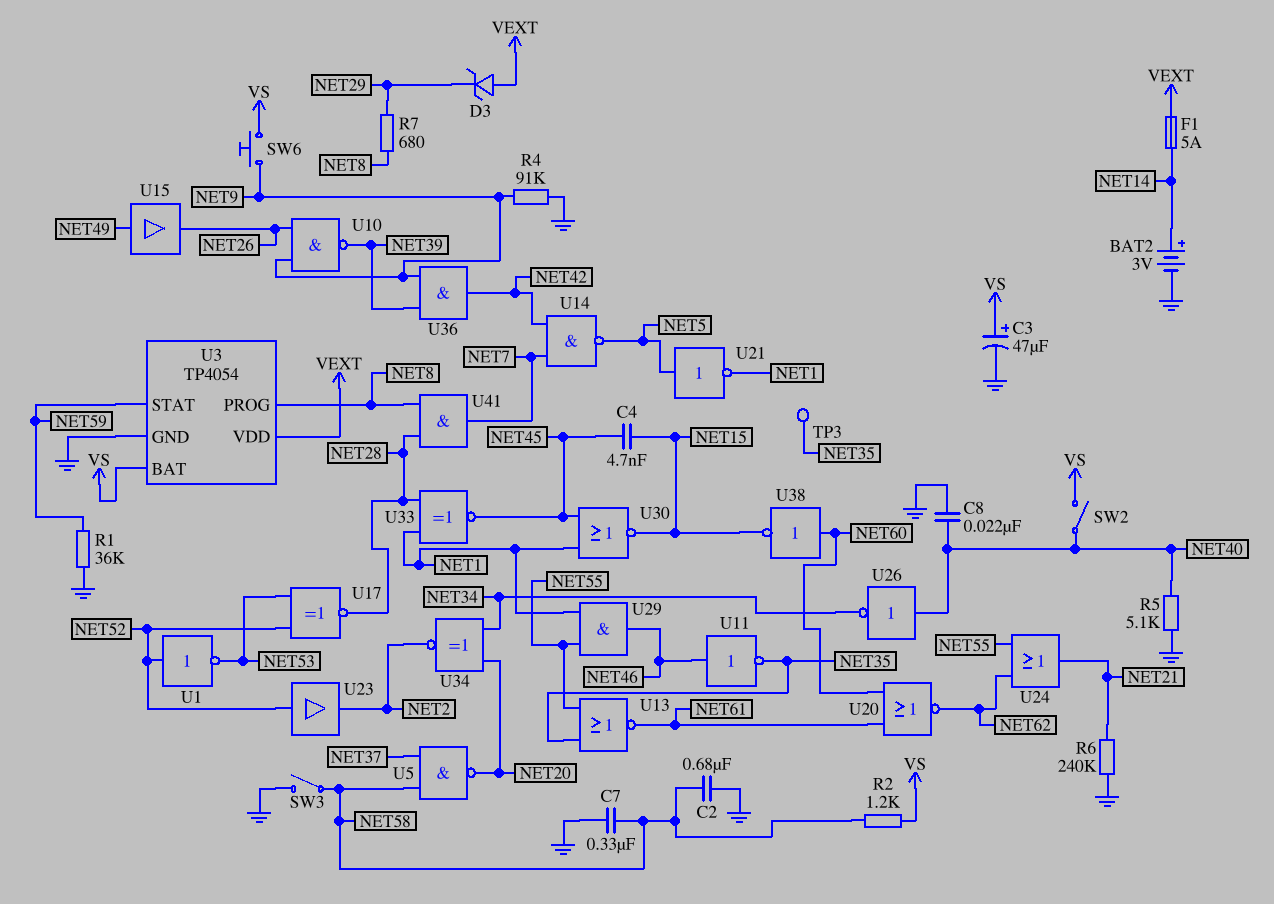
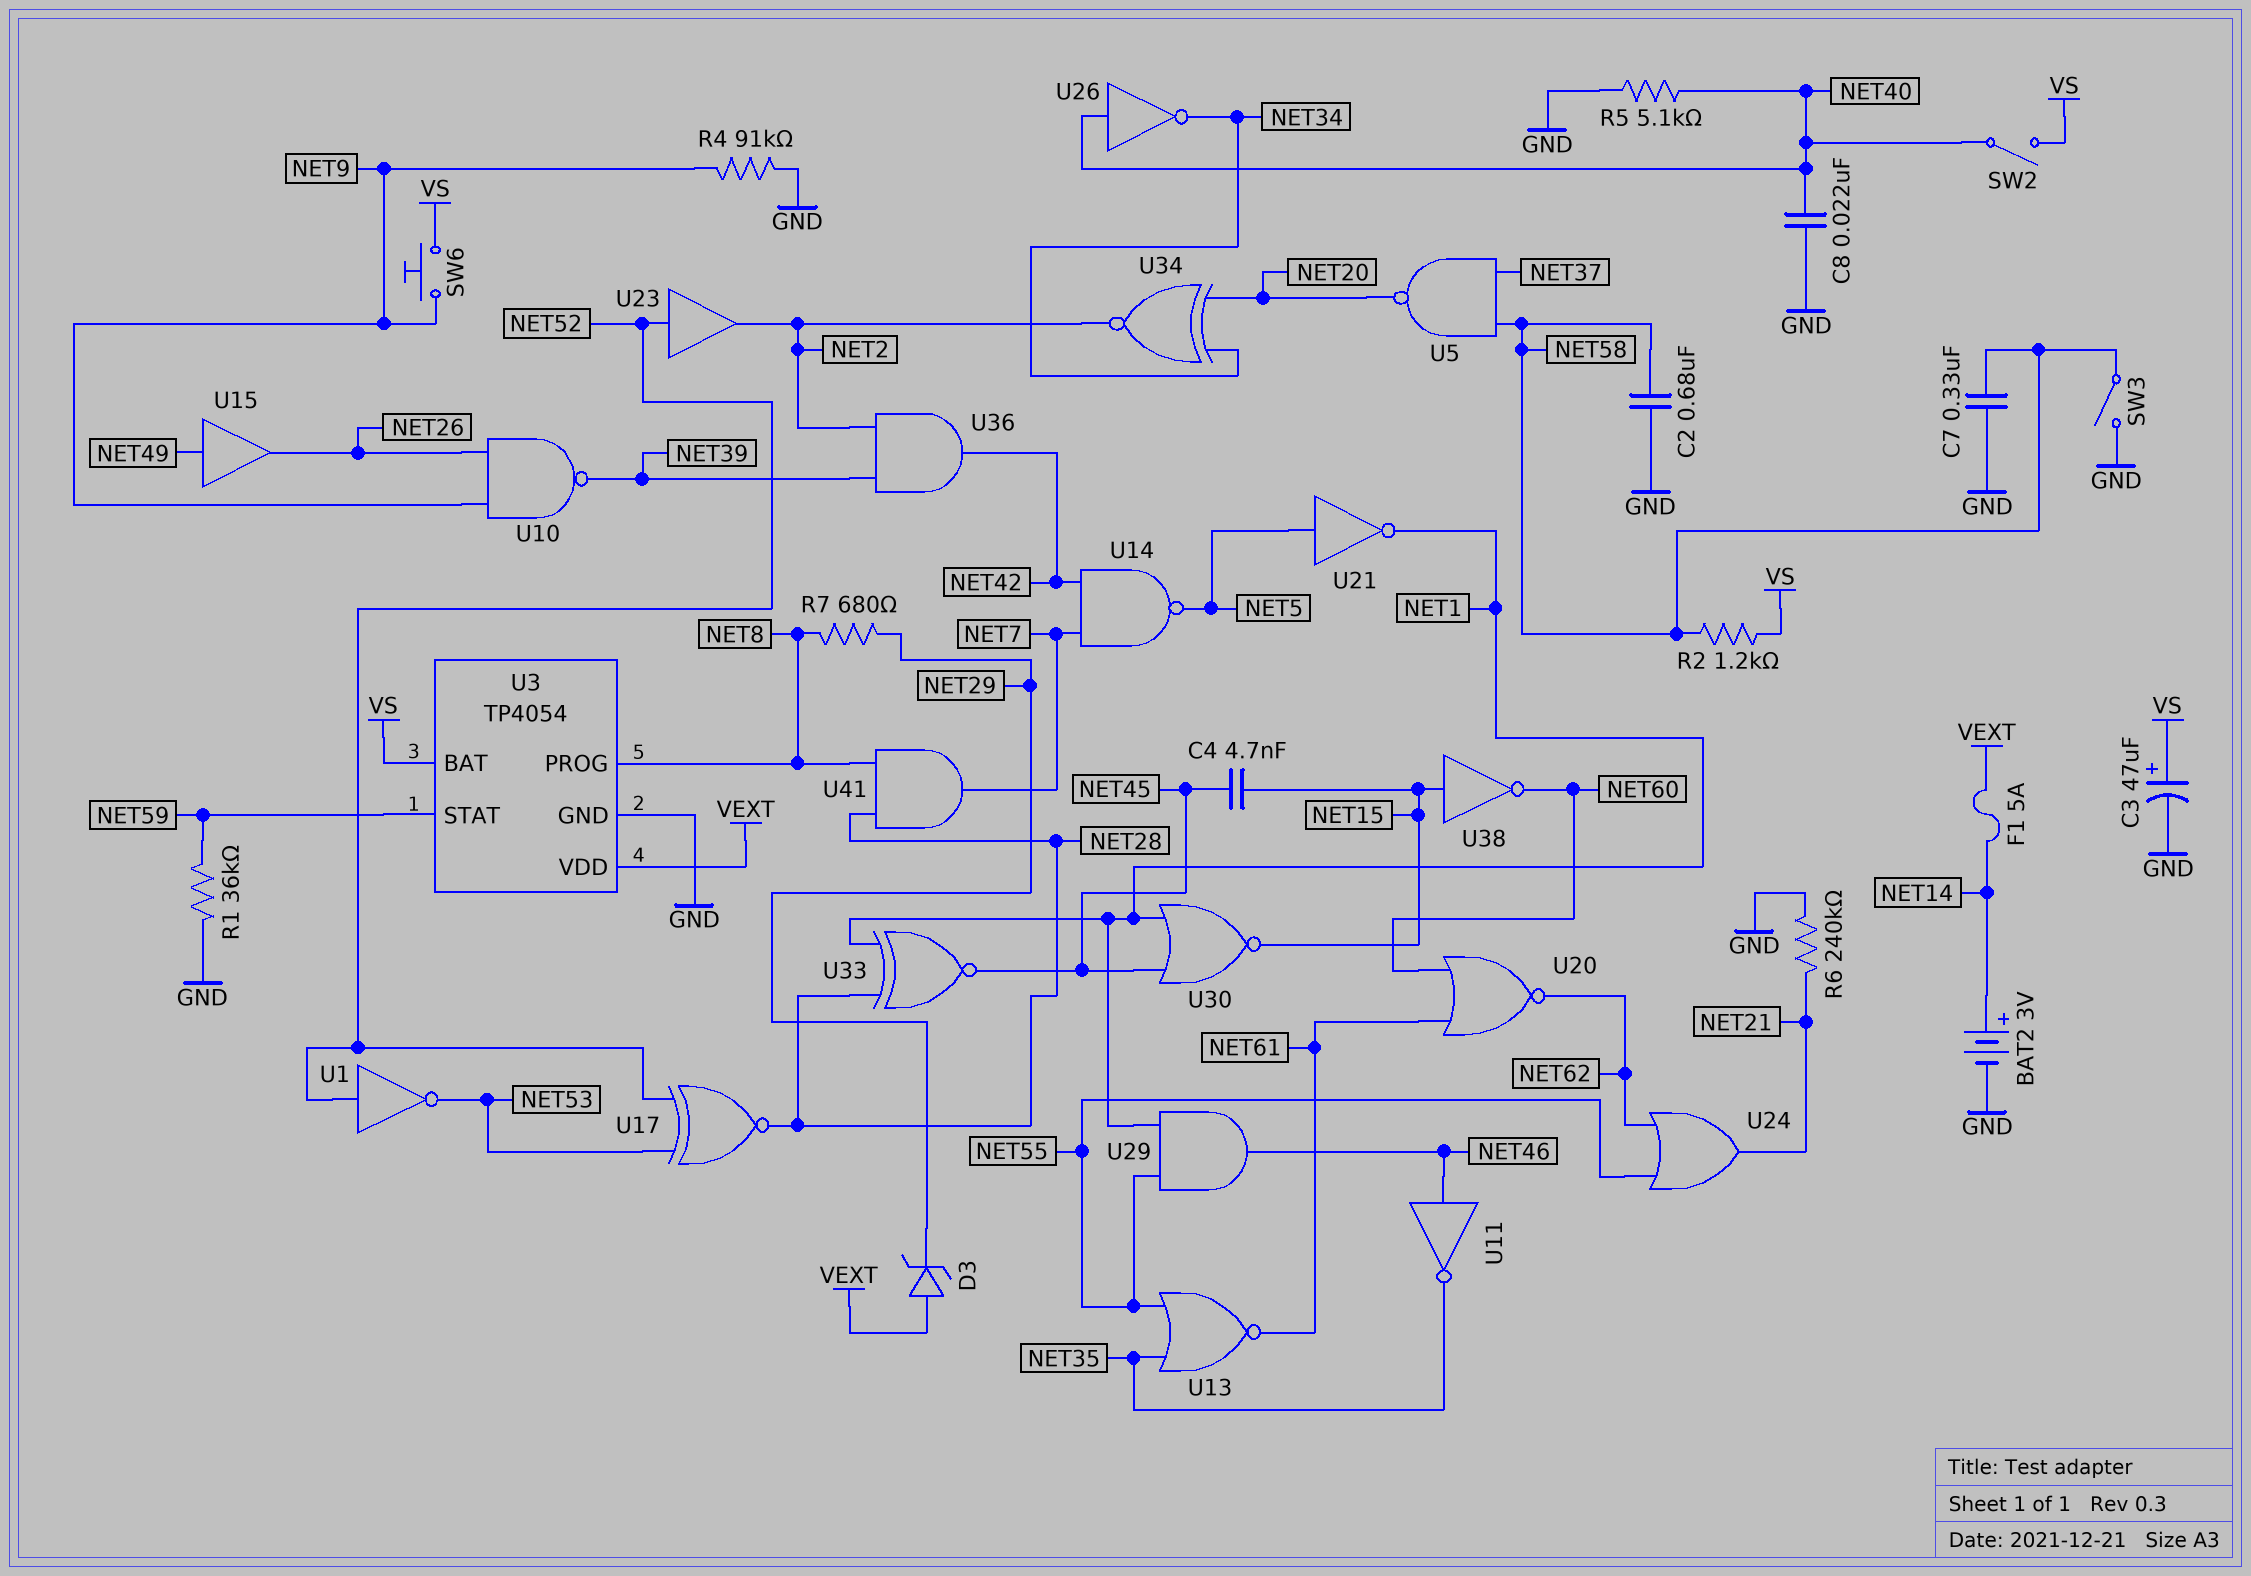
TP3: test point (NET35) -> none
U36: AND (in NET9, in NET39, out NET42) -> AND (in NET2, in NET39, out NET42)
U38: NOT (in NET60, out NET15) -> NOT (in NET15, out NET60)

